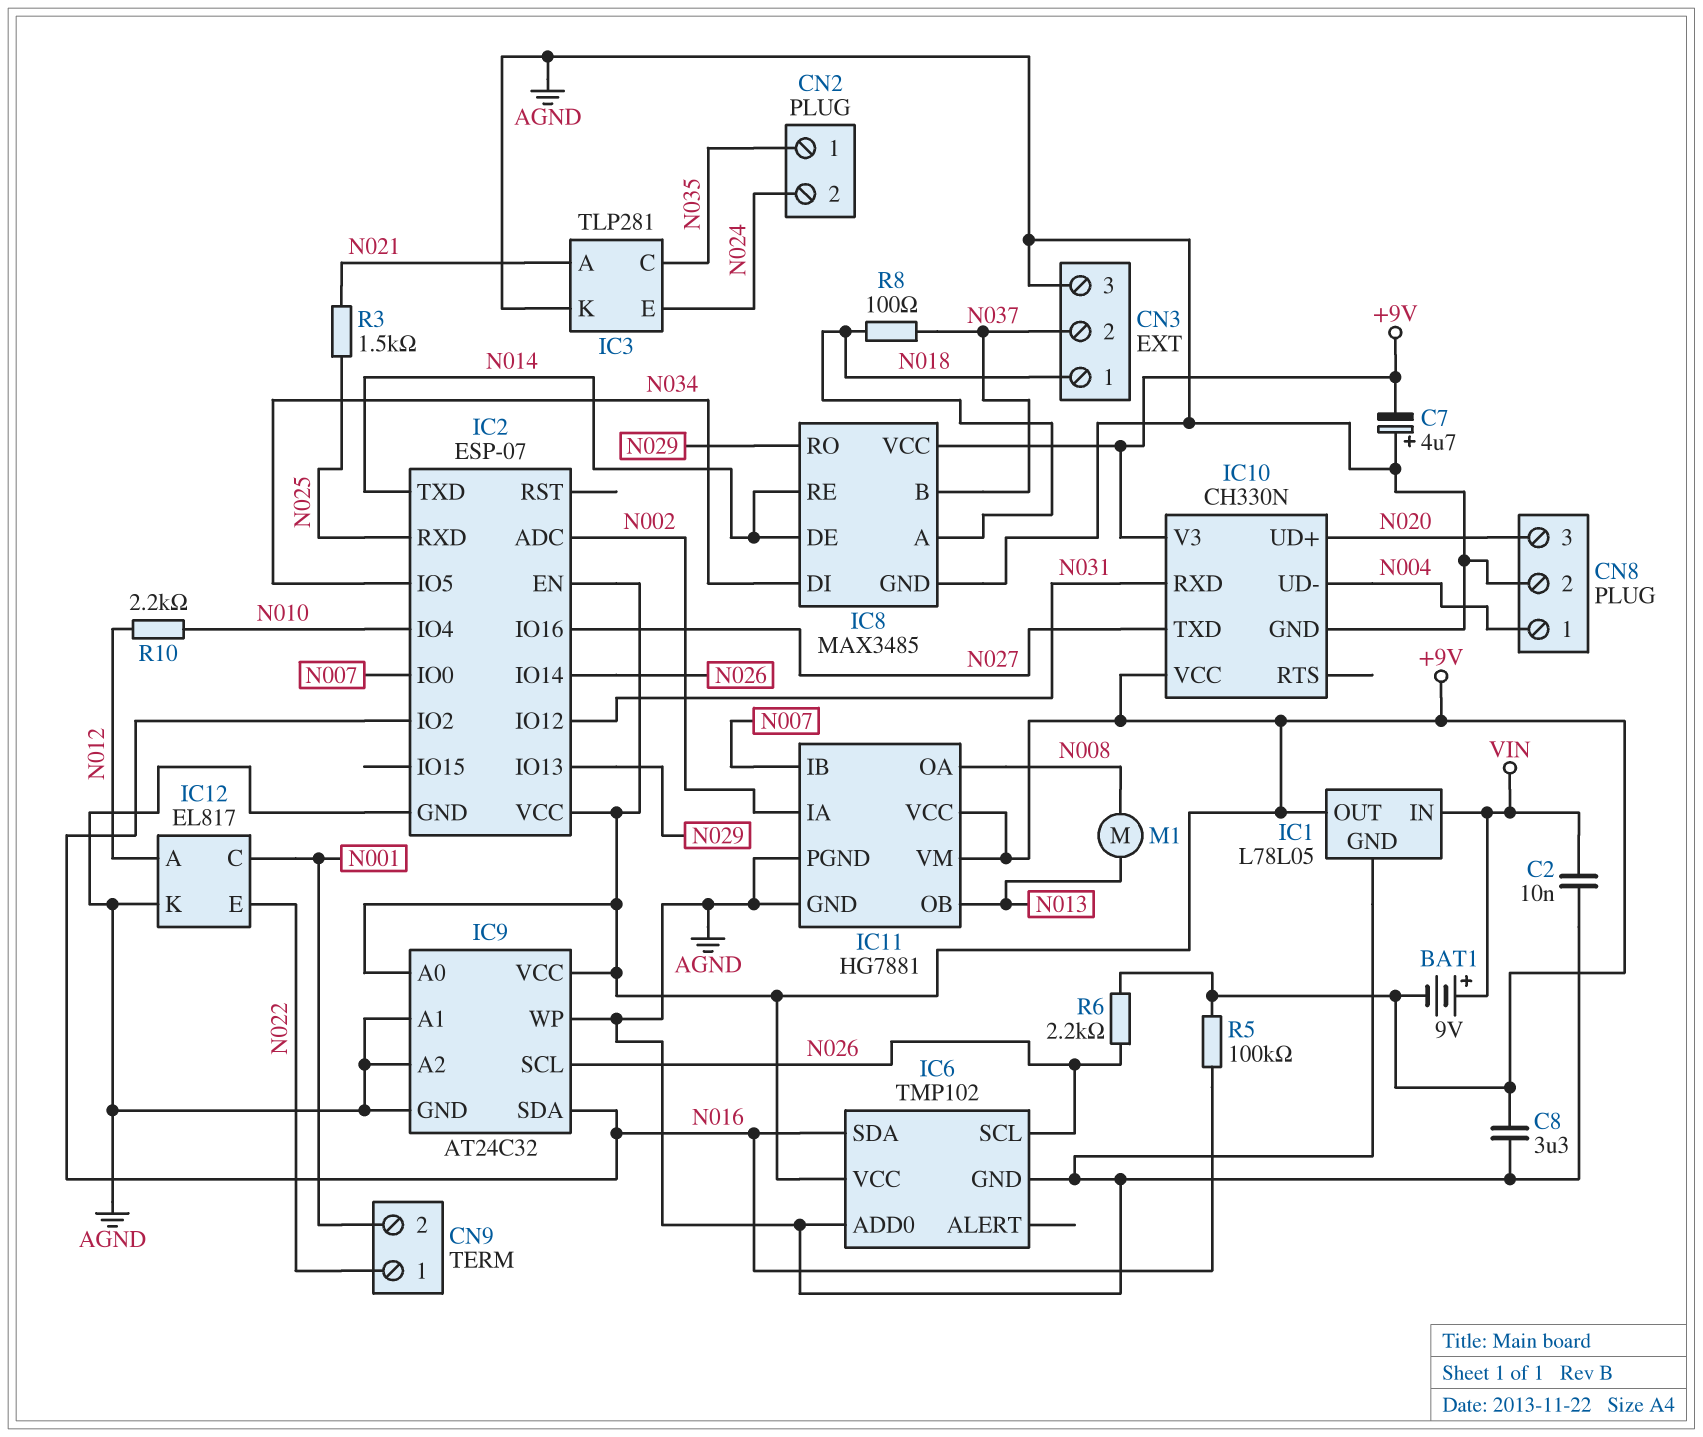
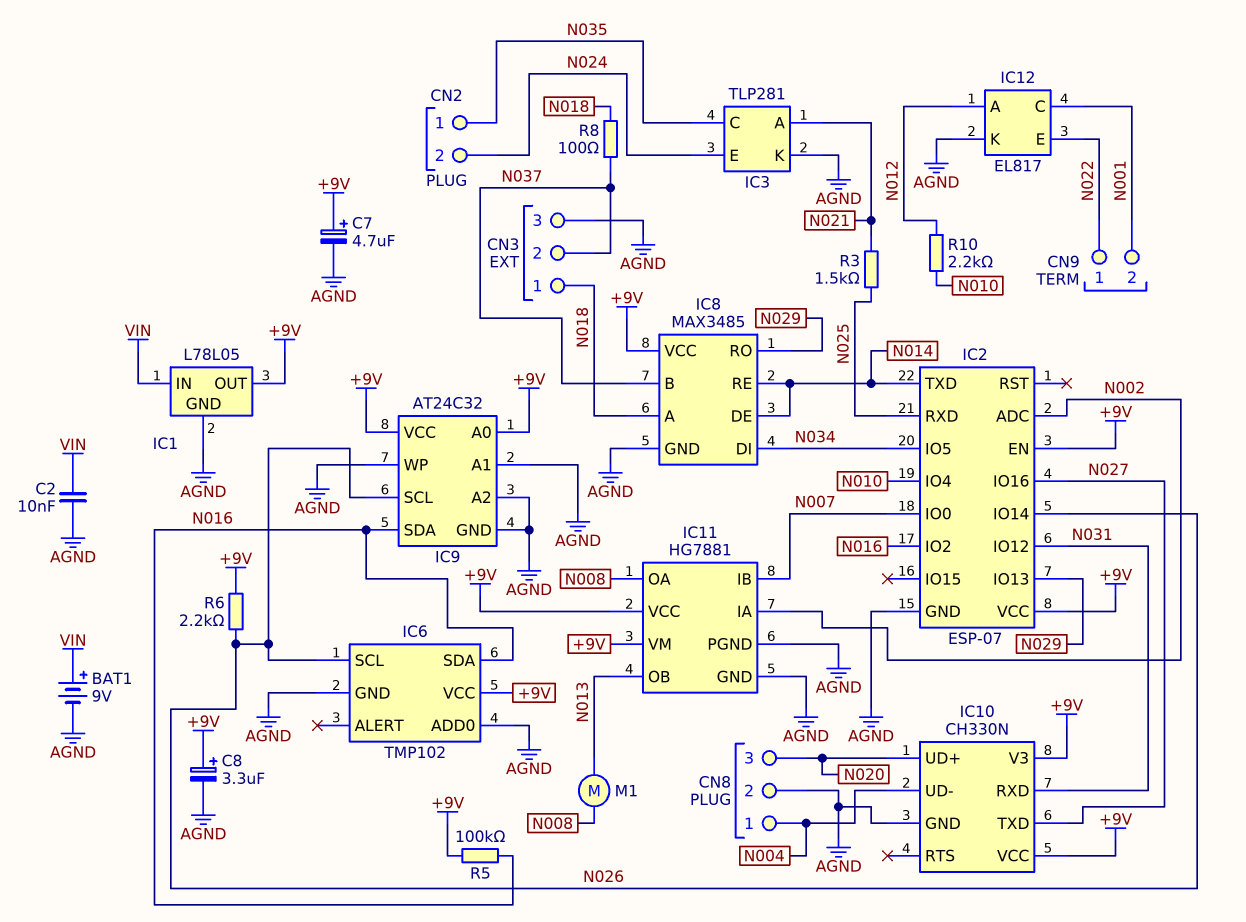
BAT1: 9V (plus VIN, minus +9V) -> 9V (plus VIN, minus AGND)
C7: 4.7uF (plus AGND, minus +9V) -> 4.7uF (plus +9V, minus AGND)
C8: 3.3uF (+9V, AGND) -> 3.3uF (plus +9V, minus AGND)

